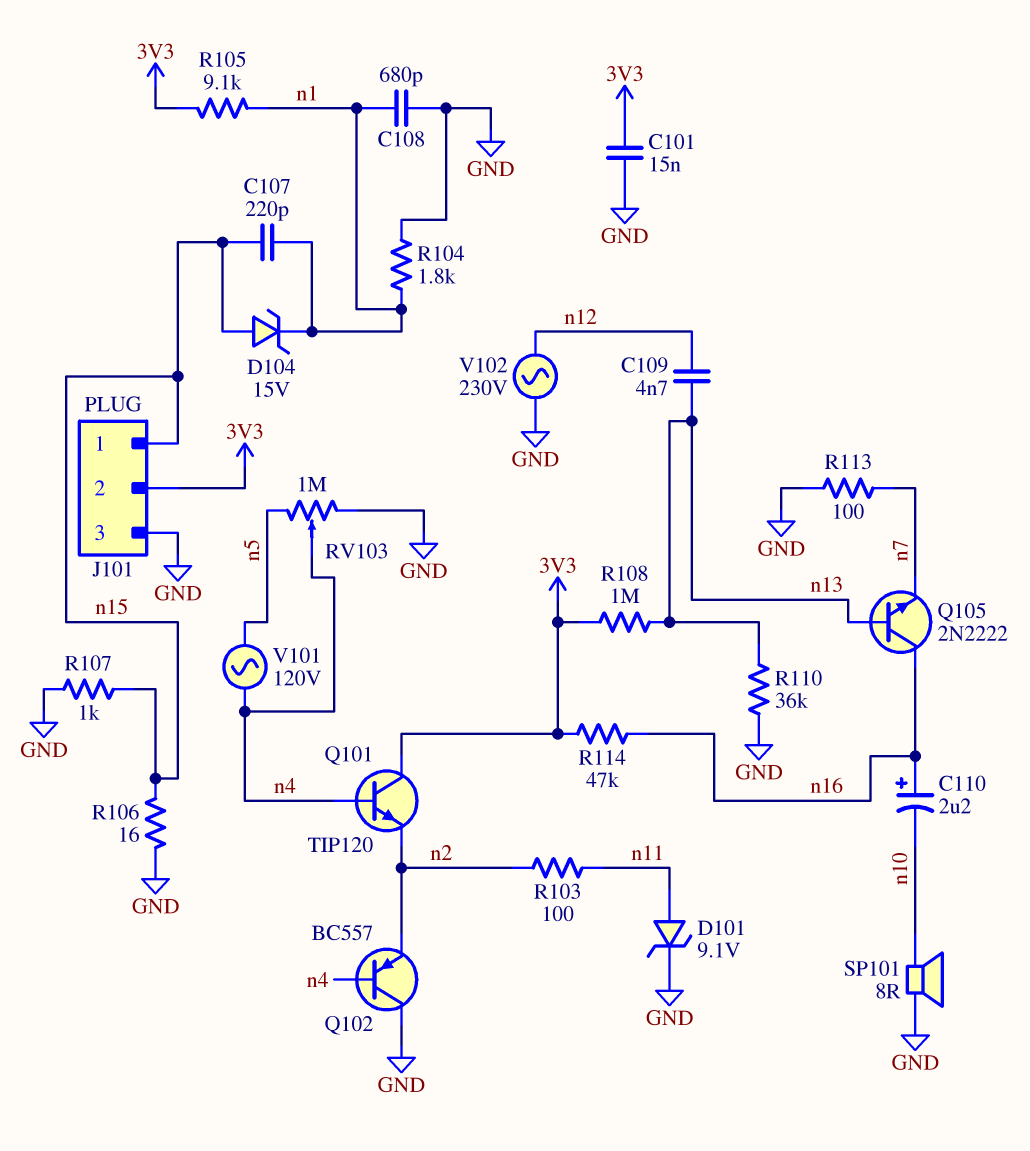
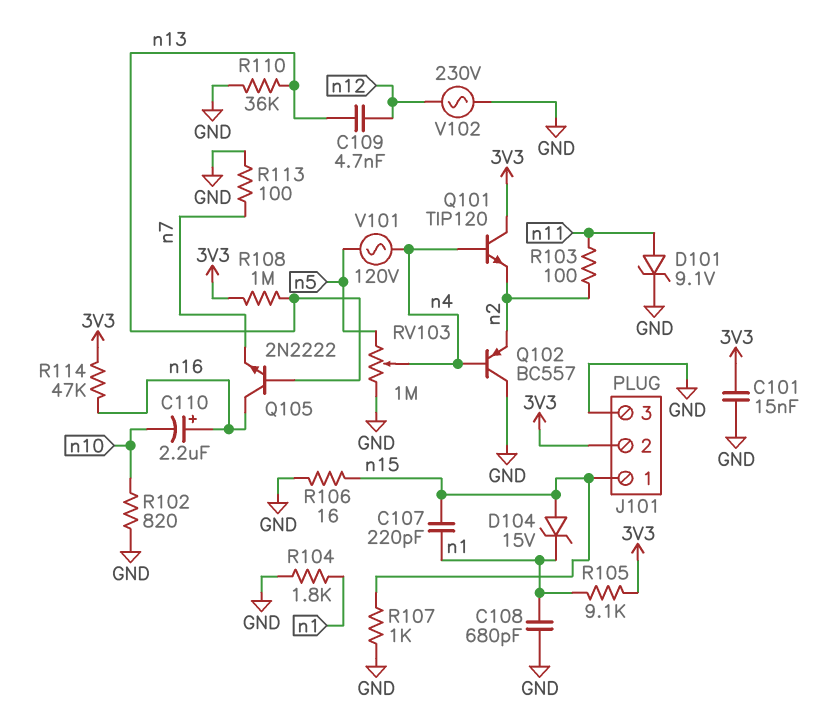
R102: none -> 820 (GND, n10)
SP101: speaker 8R (GND, n10) -> none

